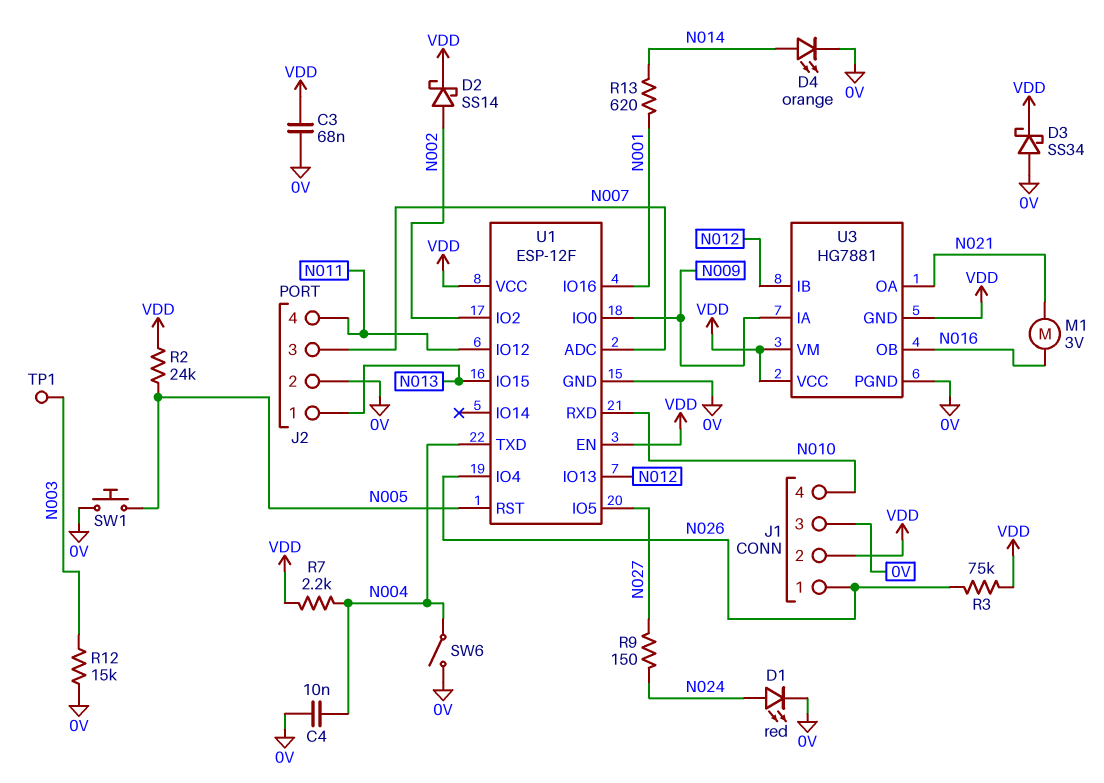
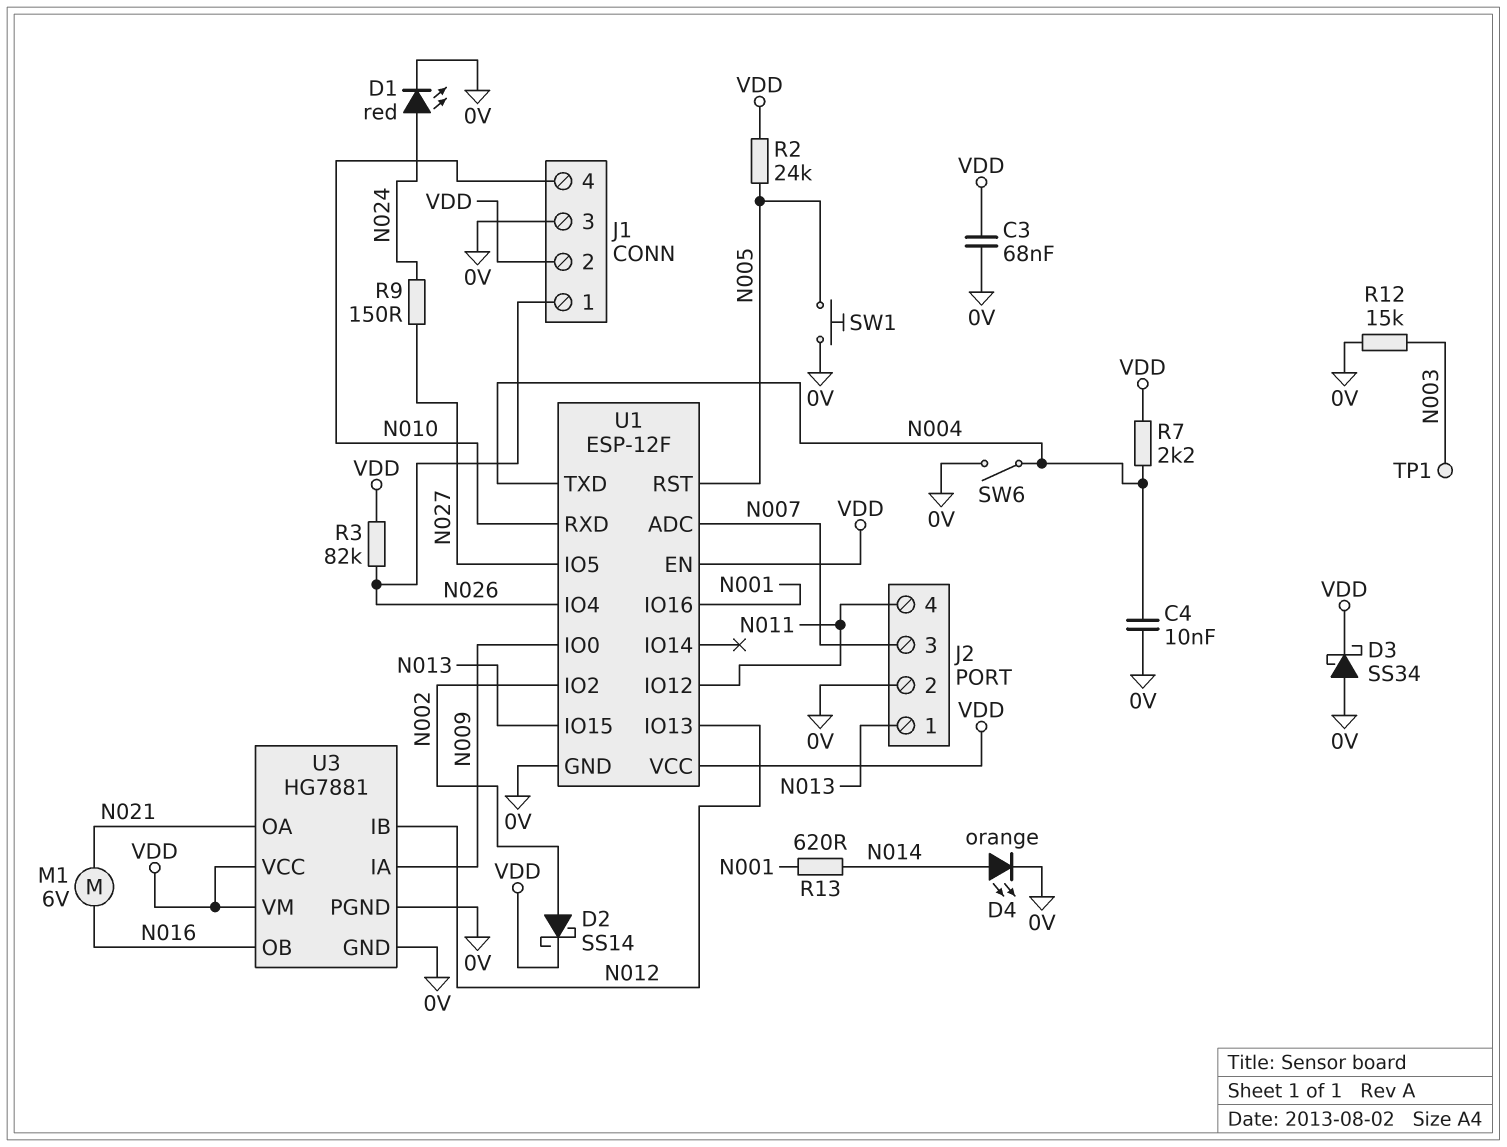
M1: motor 3V (N016, N021) -> motor 6V (N016, N021)
R3: 75k (N026, VDD) -> 82k (N026, VDD)
U3 pin GND: VDD -> 0V

